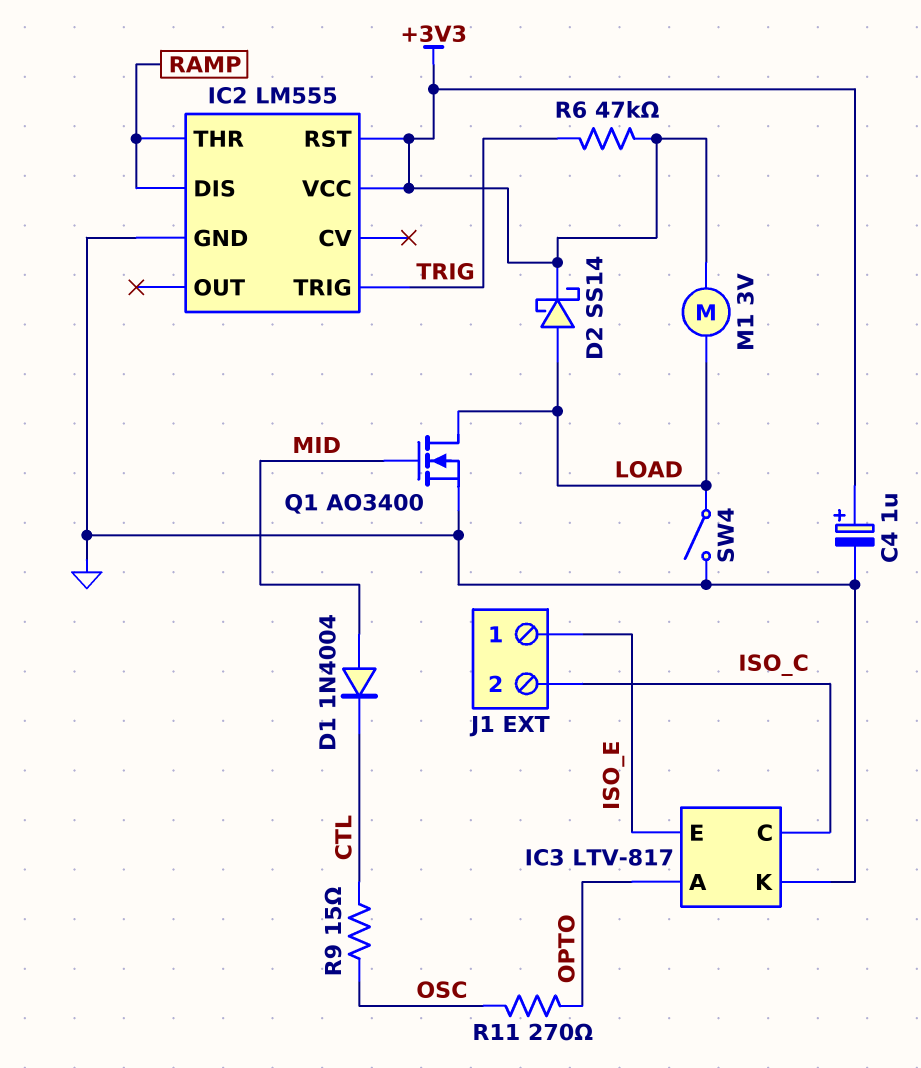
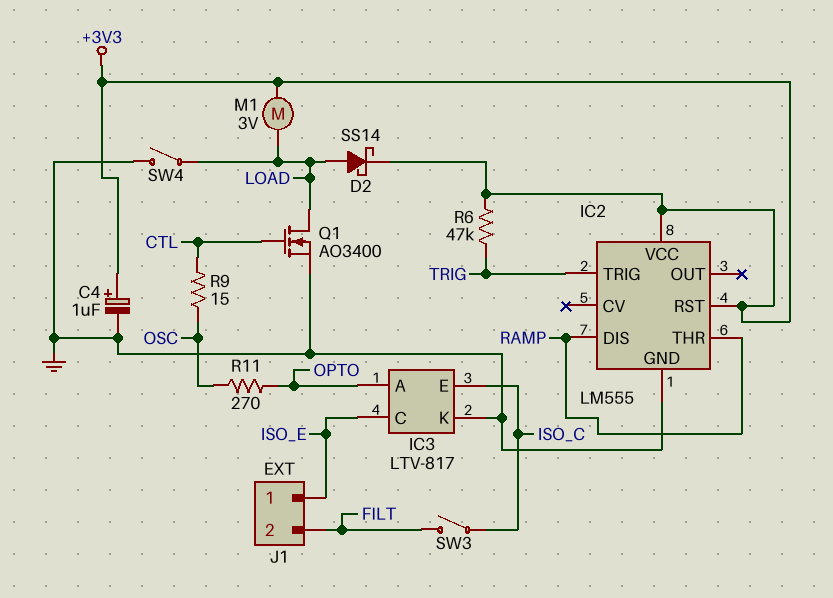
D1: diode 1N4004 (A MID, K CTL) -> none
IC3 pin C: ISO_C -> ISO_E
IC3 pin E: ISO_E -> ISO_C
J1 pin 2: ISO_C -> FILT
Q1: NMOS AO3400 (G MID, D LOAD, S GND) -> NMOS AO3400 (G CTL, D LOAD, S GND)
SW3: none -> switch (FILT, ISO_C)

